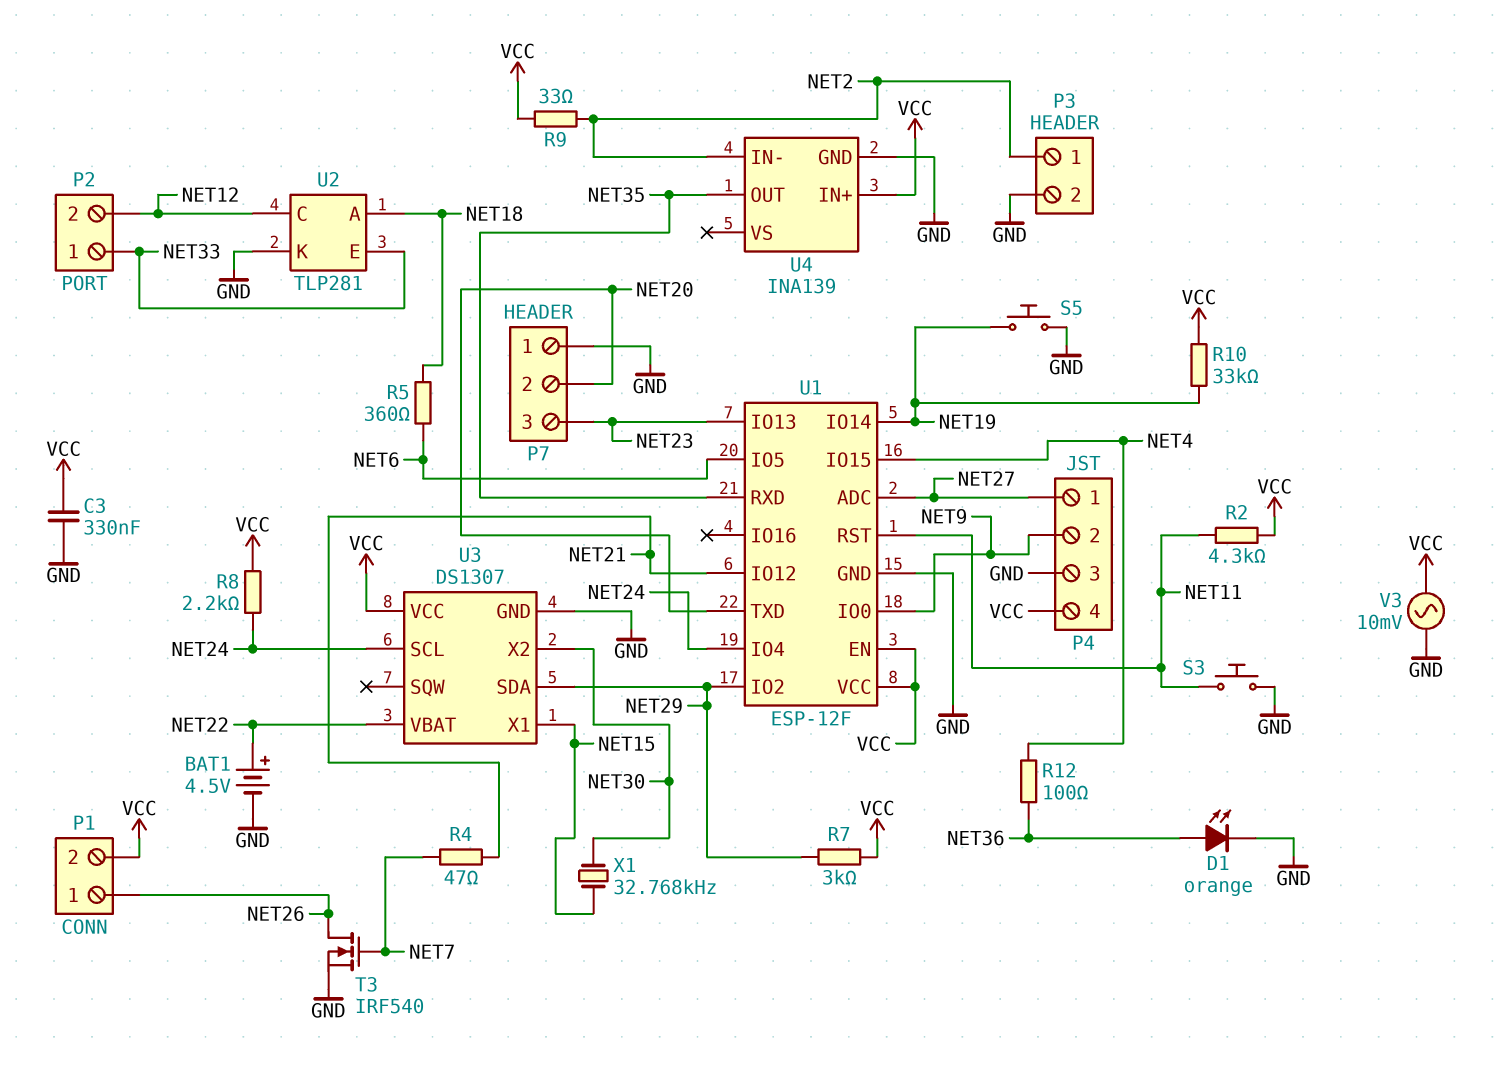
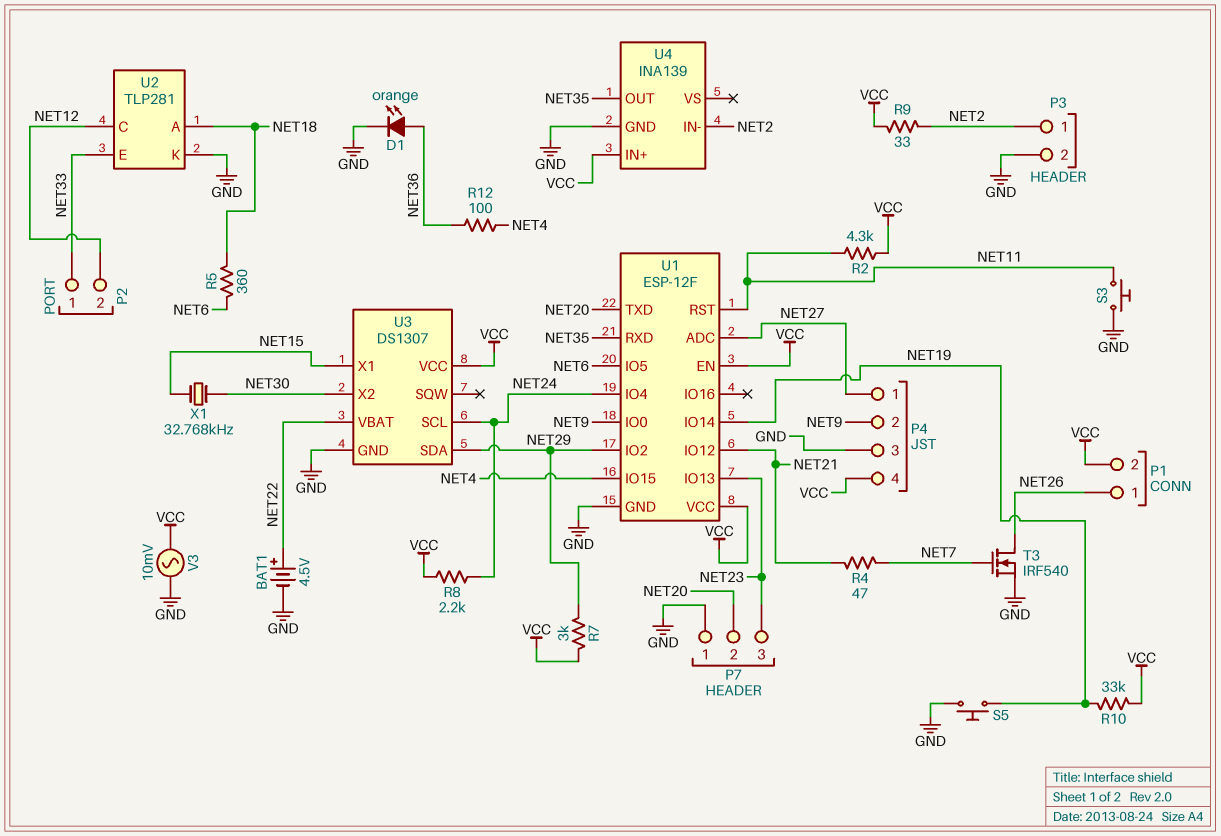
C3: 330nF (GND, VCC) -> none

